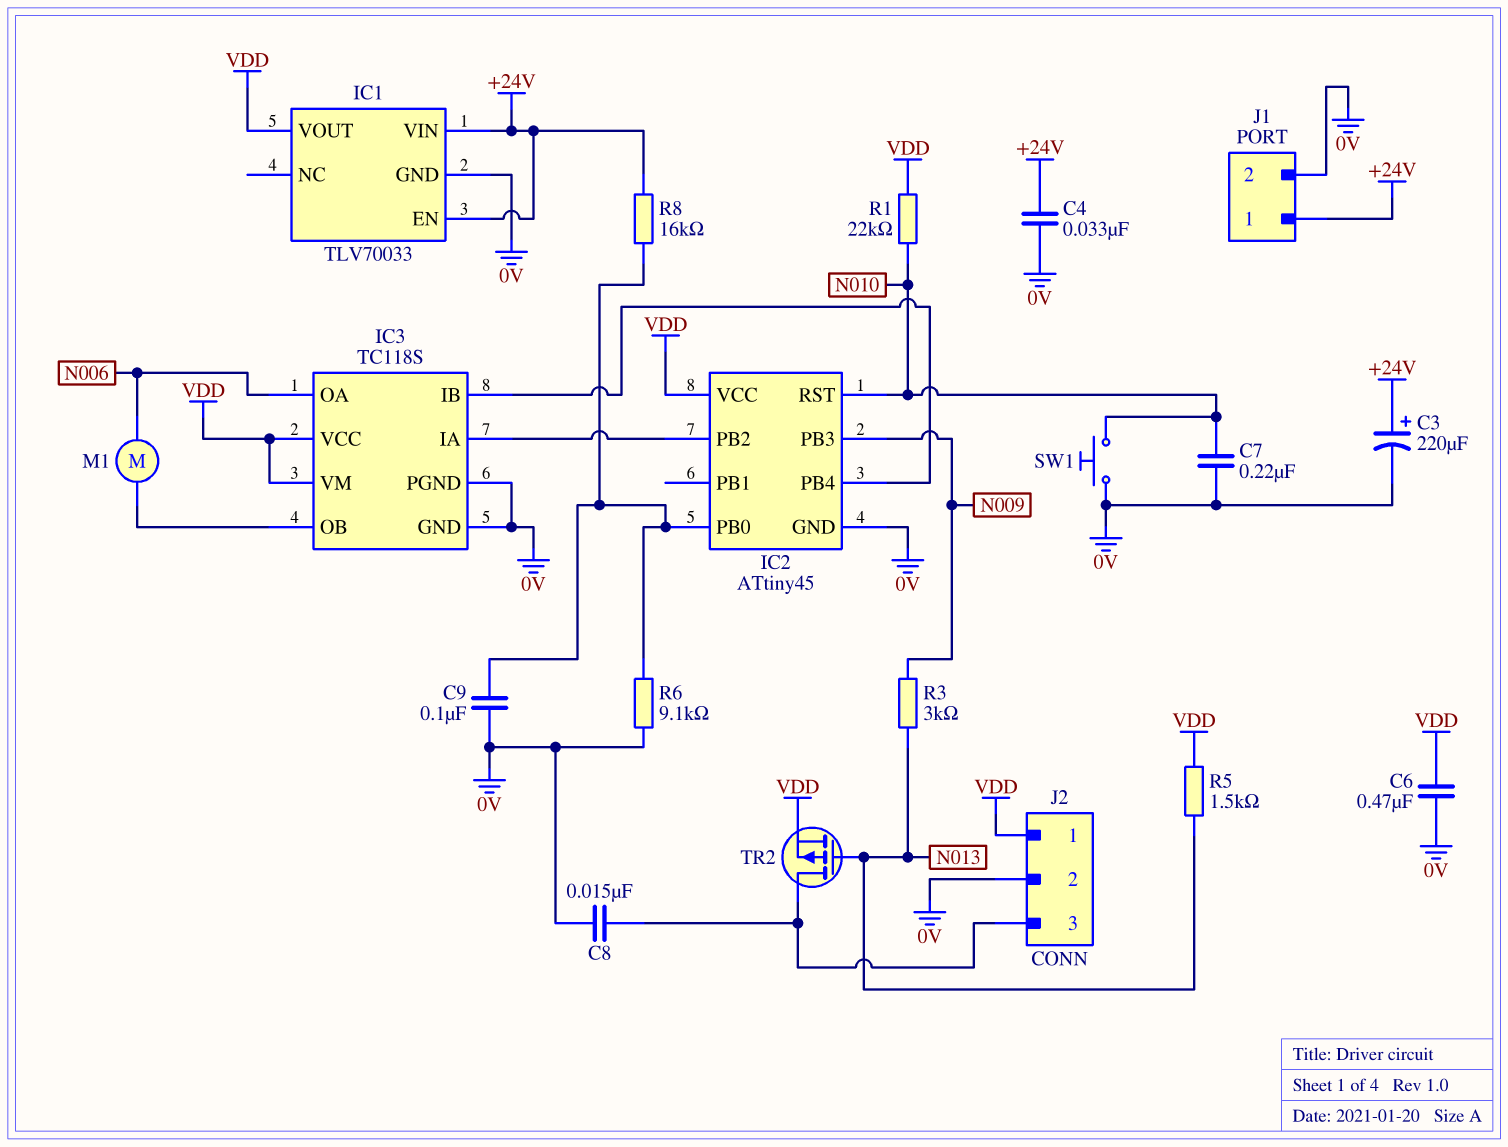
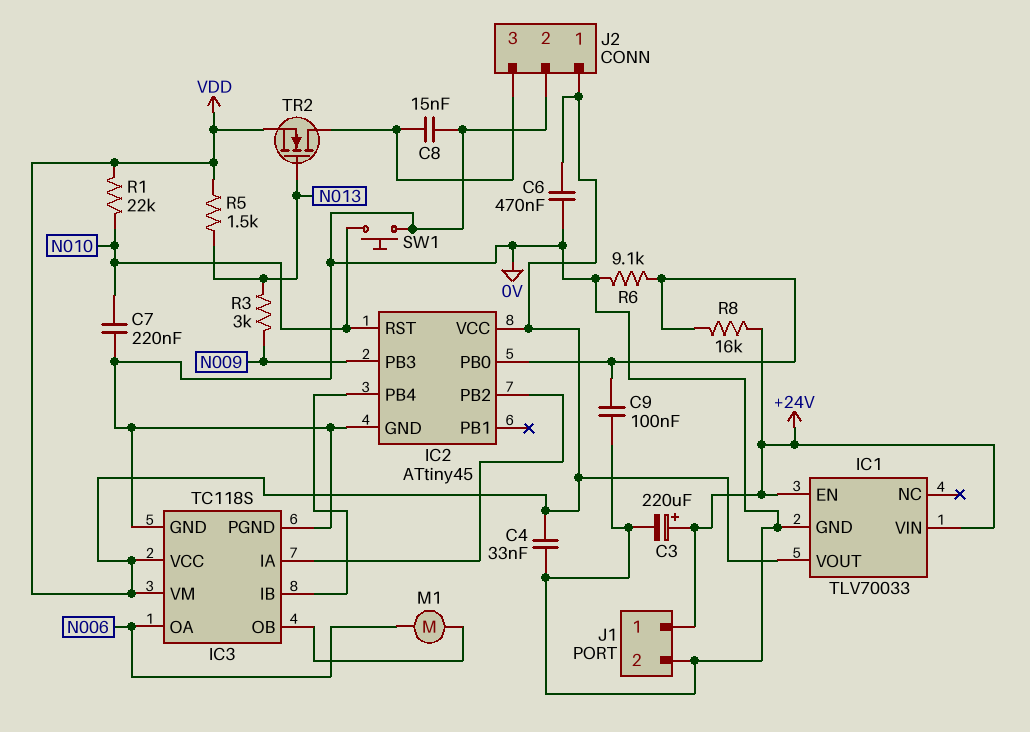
C4: 33nF (+24V, 0V) -> 33nF (0V, VDD)
TR2: PMOS (G N013, D J2/3, S VDD) -> NMOS (G N013, D J2/3, S VDD)

